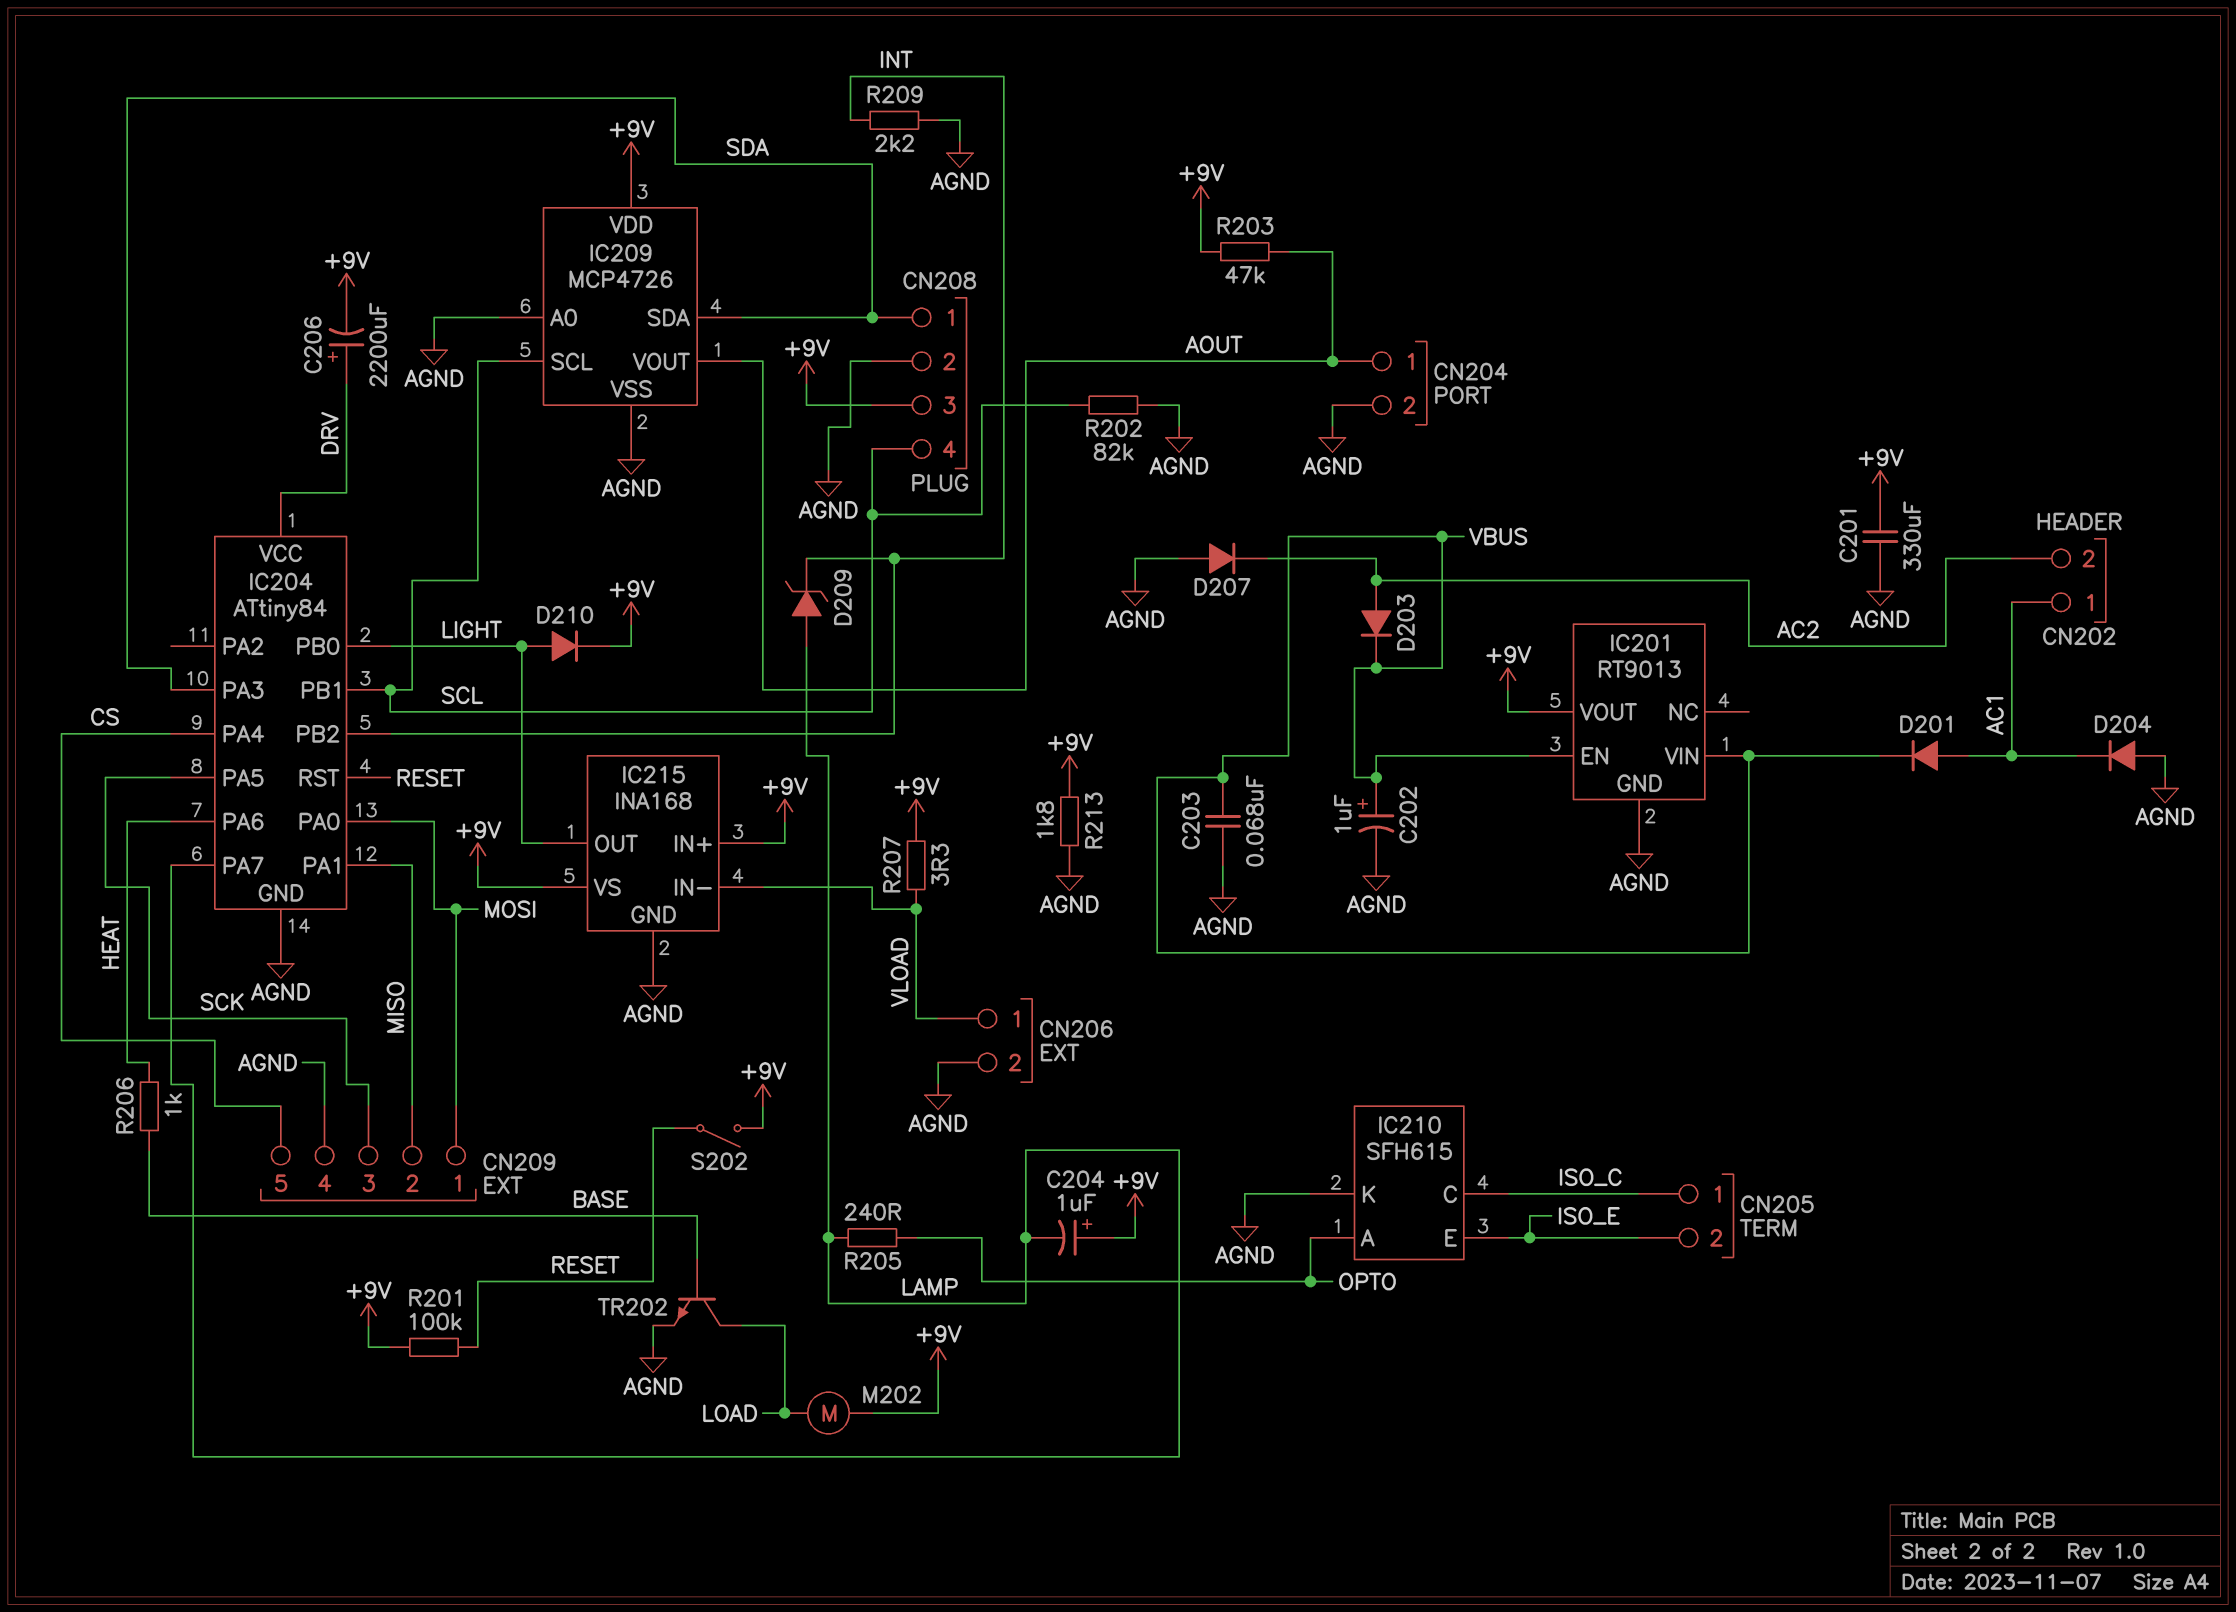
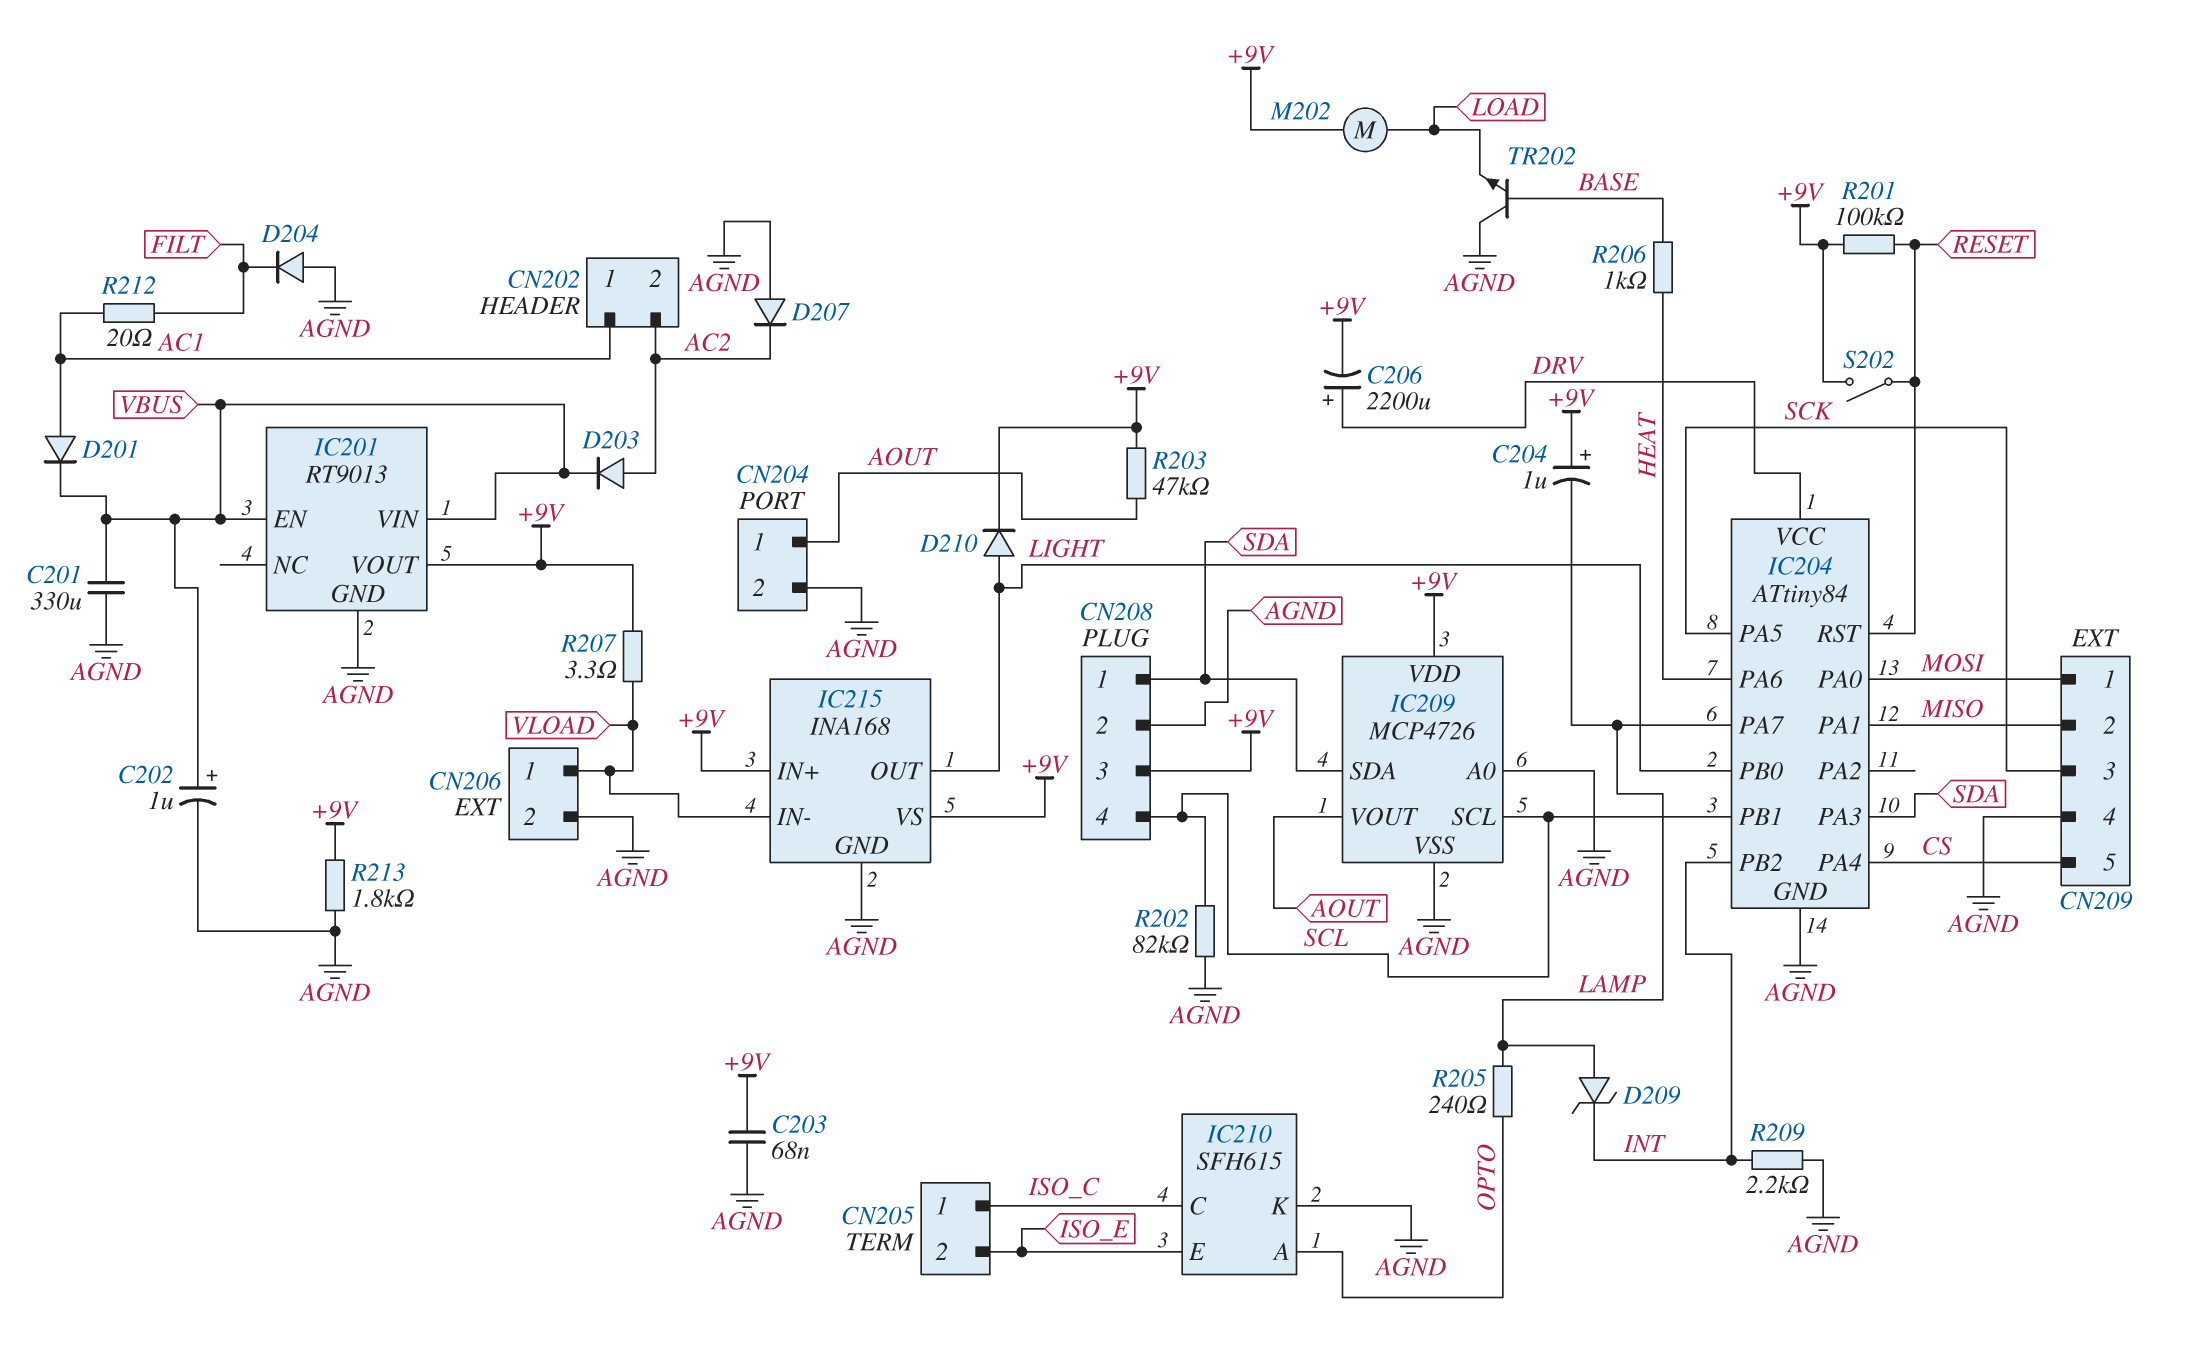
C201: 330uF (+9V, AGND) -> 330uF (AGND, VBUS)
C203: 68nF (AGND, VBUS) -> 68nF (+9V, AGND)
D204: diode (A AGND, K AC1) -> diode (A AGND, K FILT)
R212: none -> 20 (AC1, FILT)
TR202: NPN (B BASE, C LOAD, E AGND) -> NPN (B BASE, C AGND, E LOAD)

